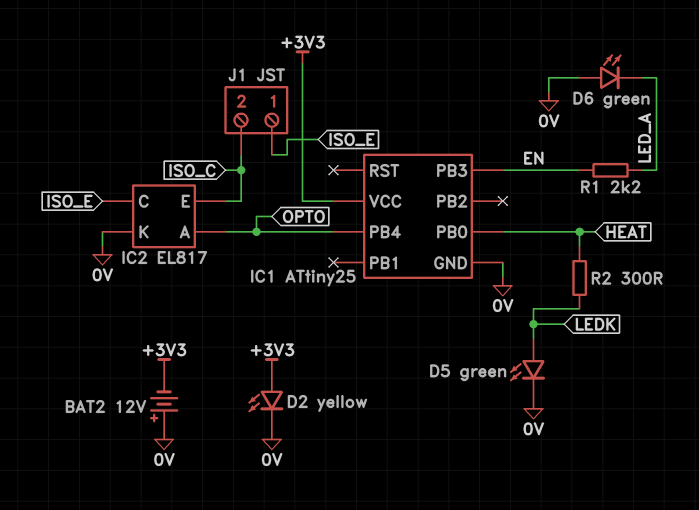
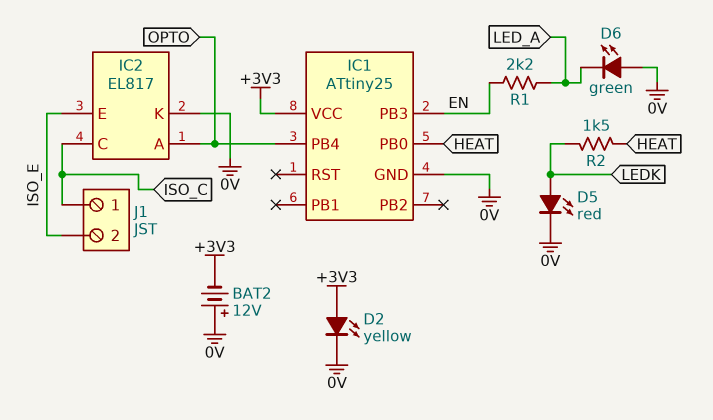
D5: LED green (A LEDK, K 0V) -> LED red (A LEDK, K 0V)
IC2 pin C: ISO_E -> ISO_C
IC2 pin E: ISO_C -> ISO_E
J1 pin 1: ISO_E -> ISO_C
J1 pin 2: ISO_C -> ISO_E
R2: 300 (HEAT, LEDK) -> 1.5k (HEAT, LEDK)

